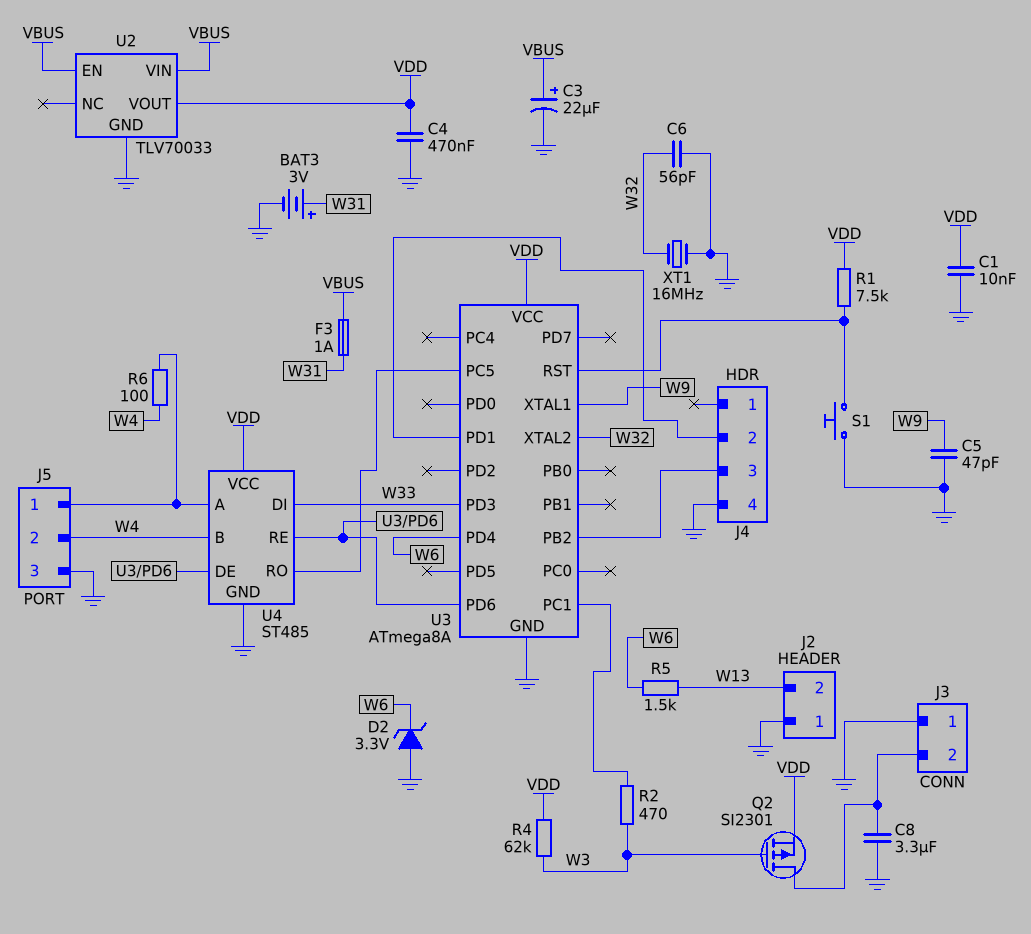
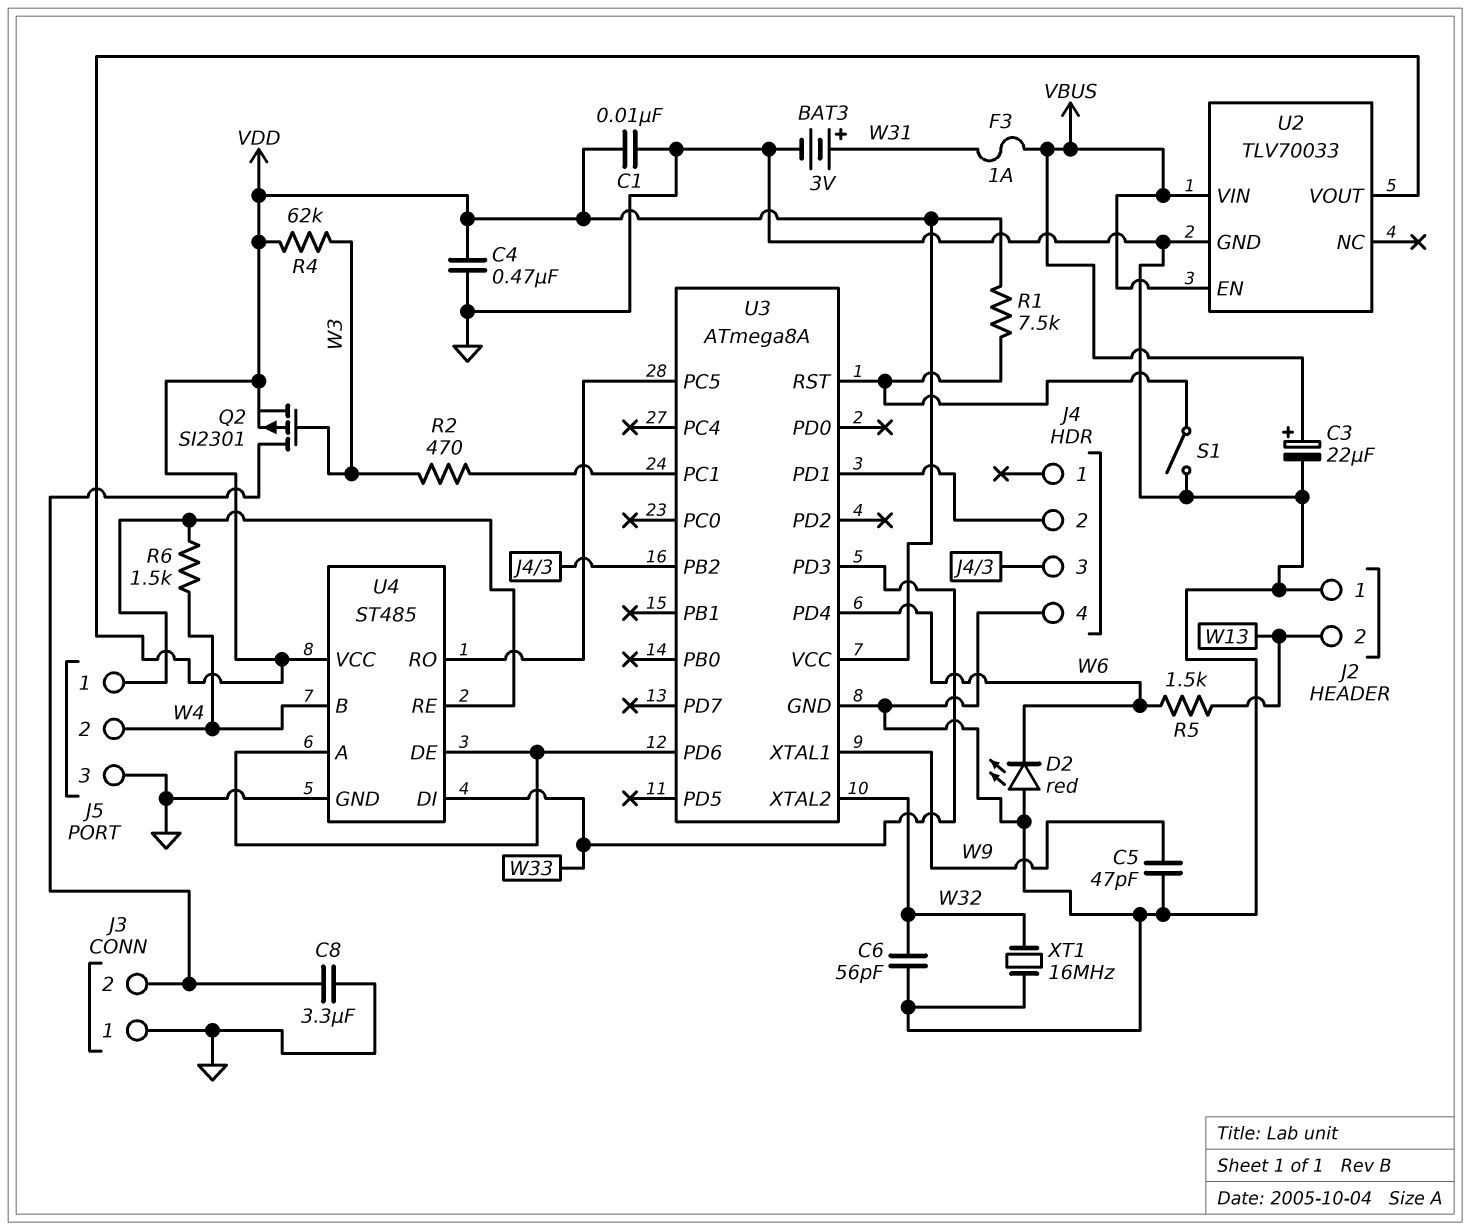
D2: zener 3.3V (A GND, K W6) -> LED red (A GND, K W6)
R6: 100 (J5/1, W4) -> 1.5k (J5/1, W4)
S1: button (GND, U3/RST) -> switch (GND, U3/RST)
U4 pin A: J5/1 -> U3/PD6
U4 pin RE: U3/PD6 -> J5/1

